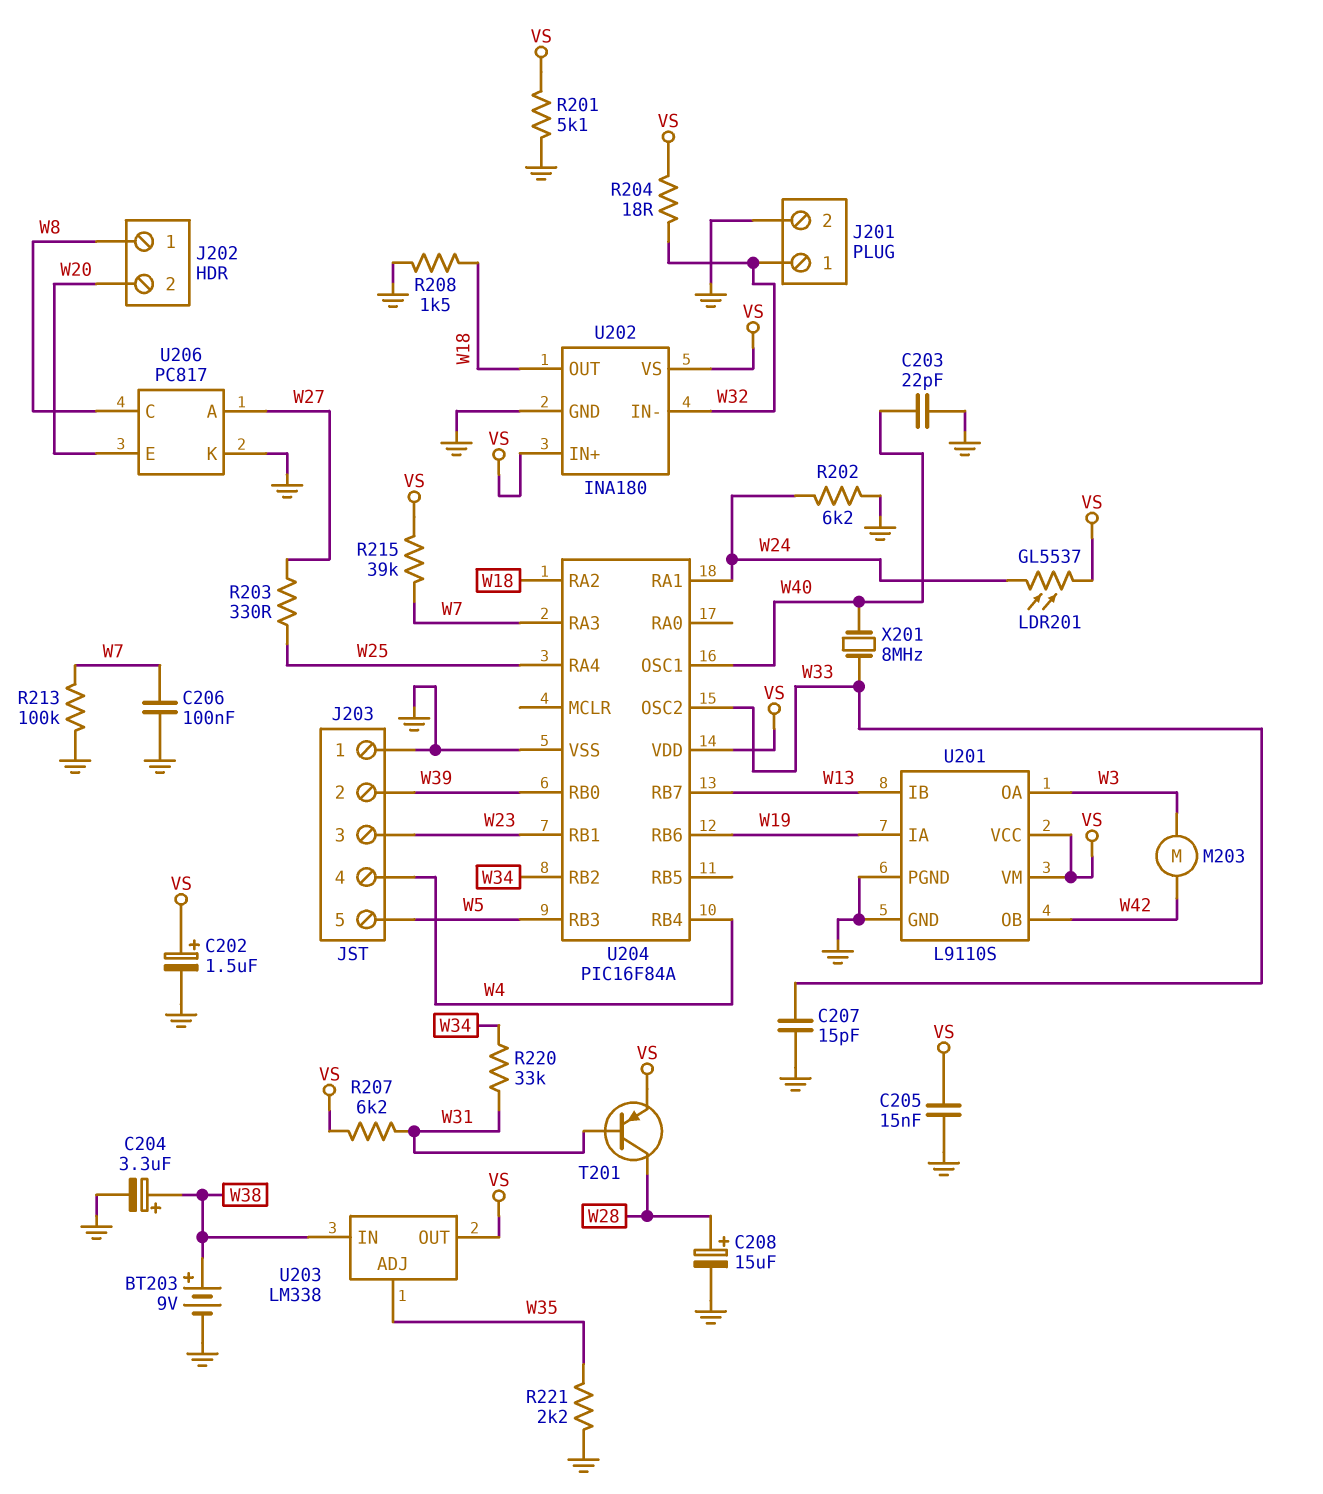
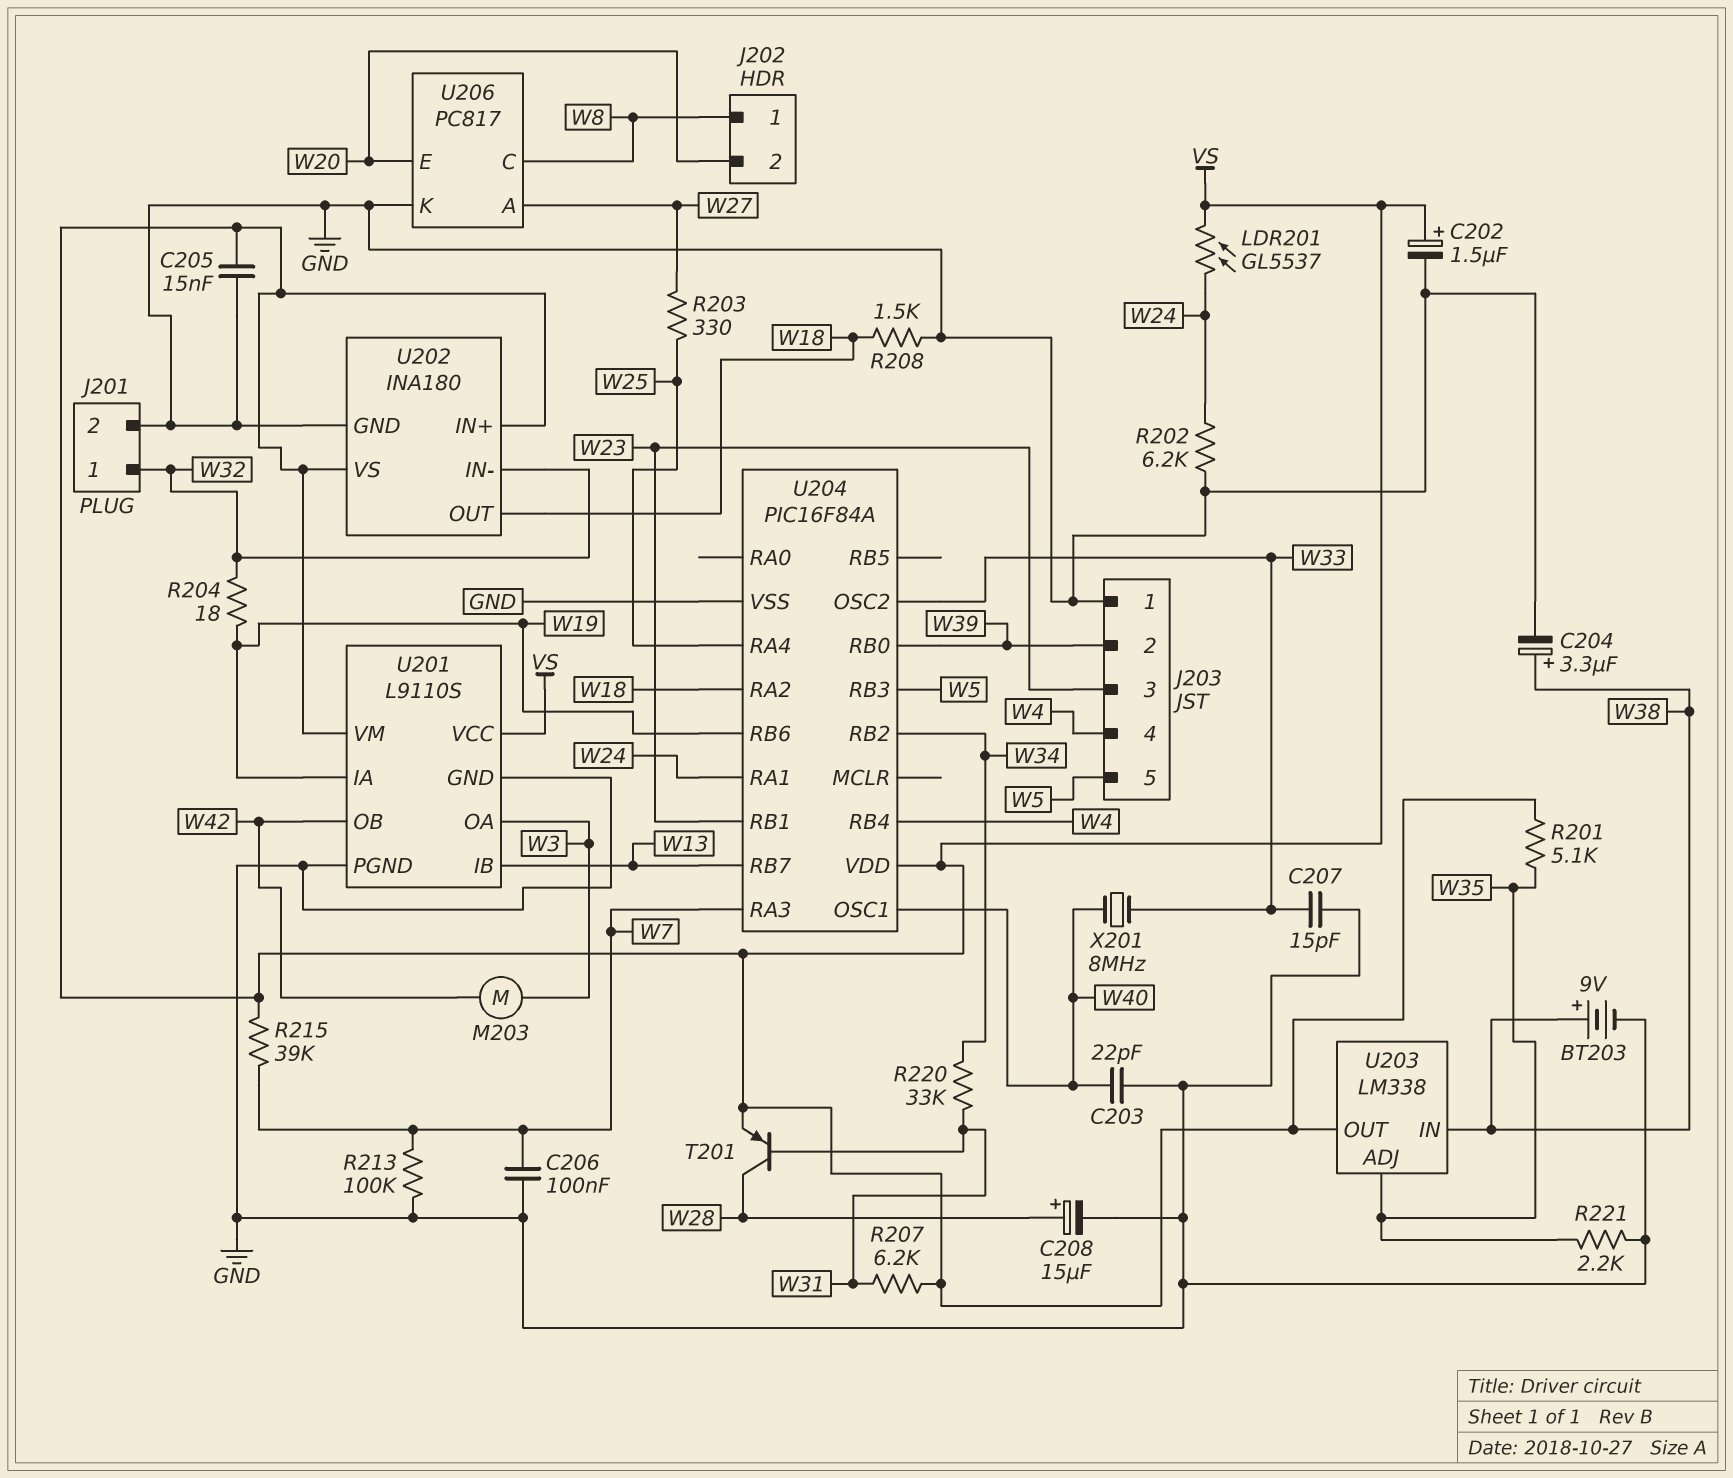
R201: 5.1k (GND, VS) -> 5.1k (VS, W35)
R204: 18 (VS, W32) -> 18 (W19, W32)

